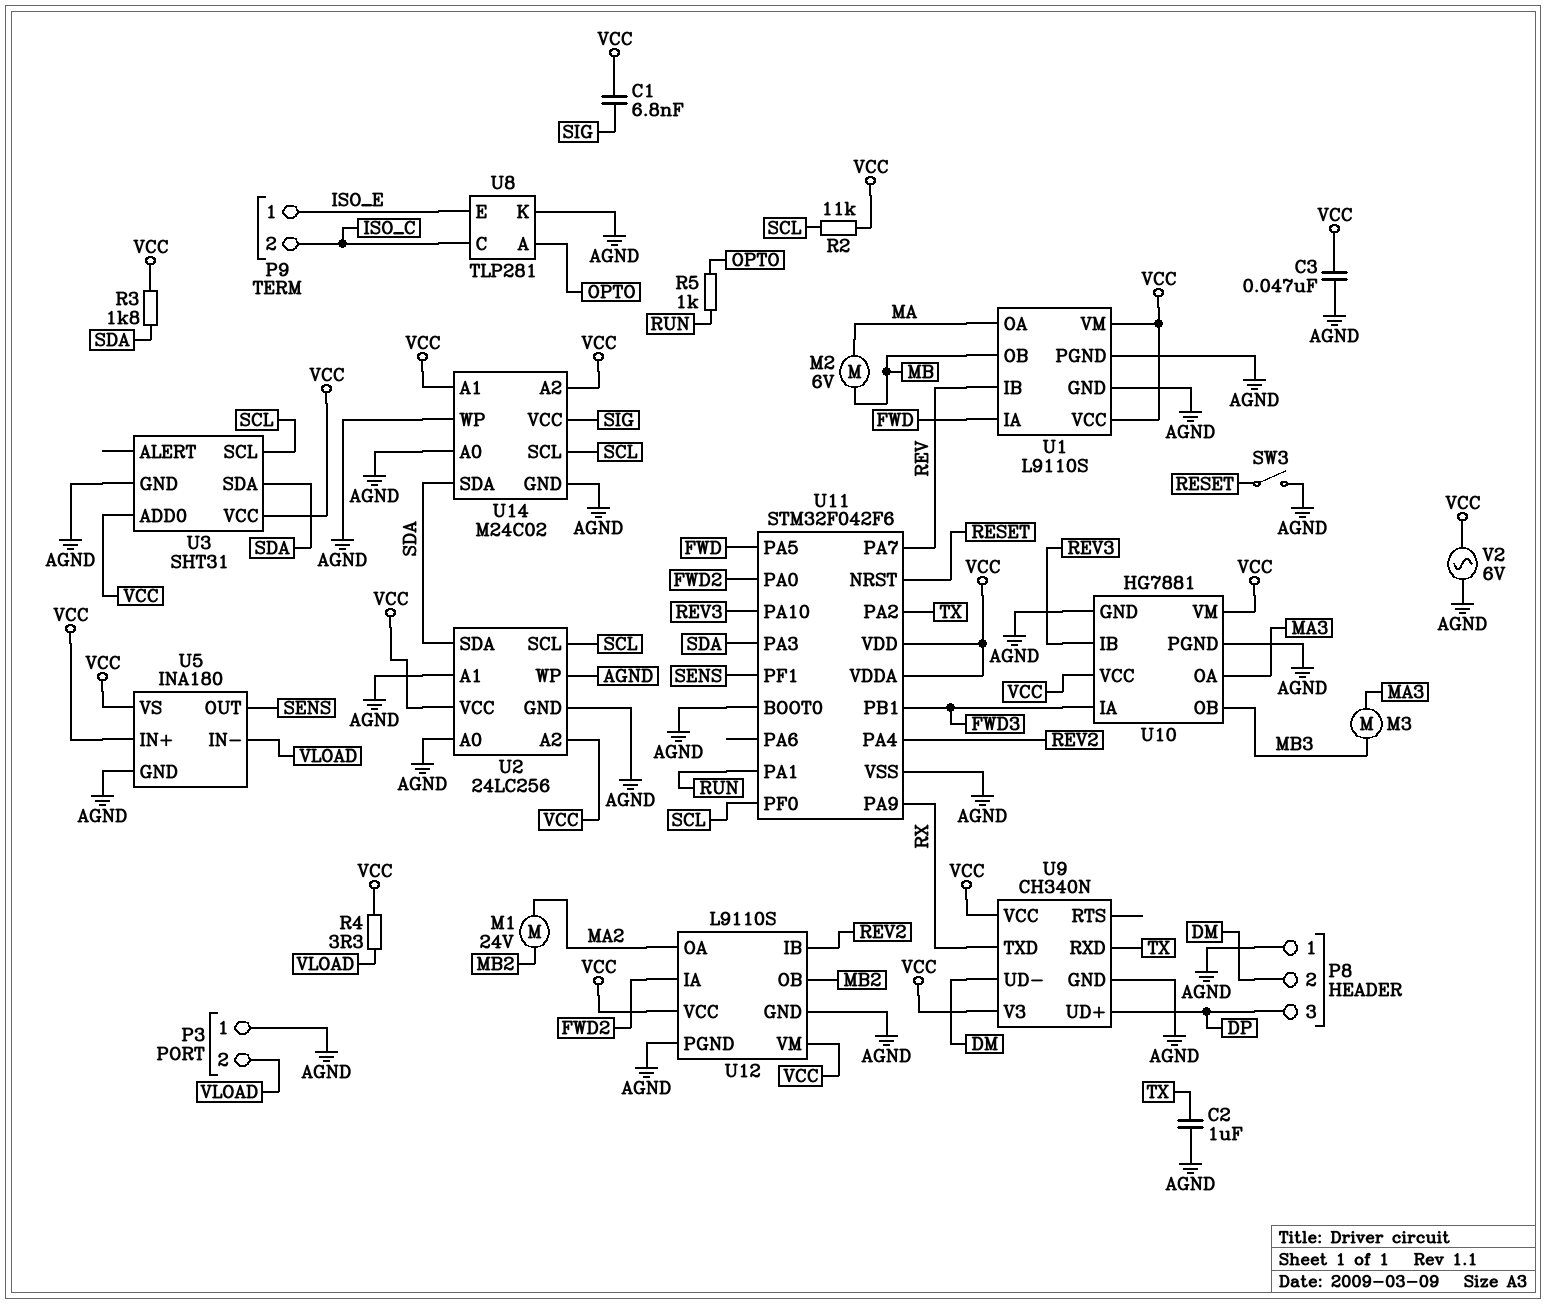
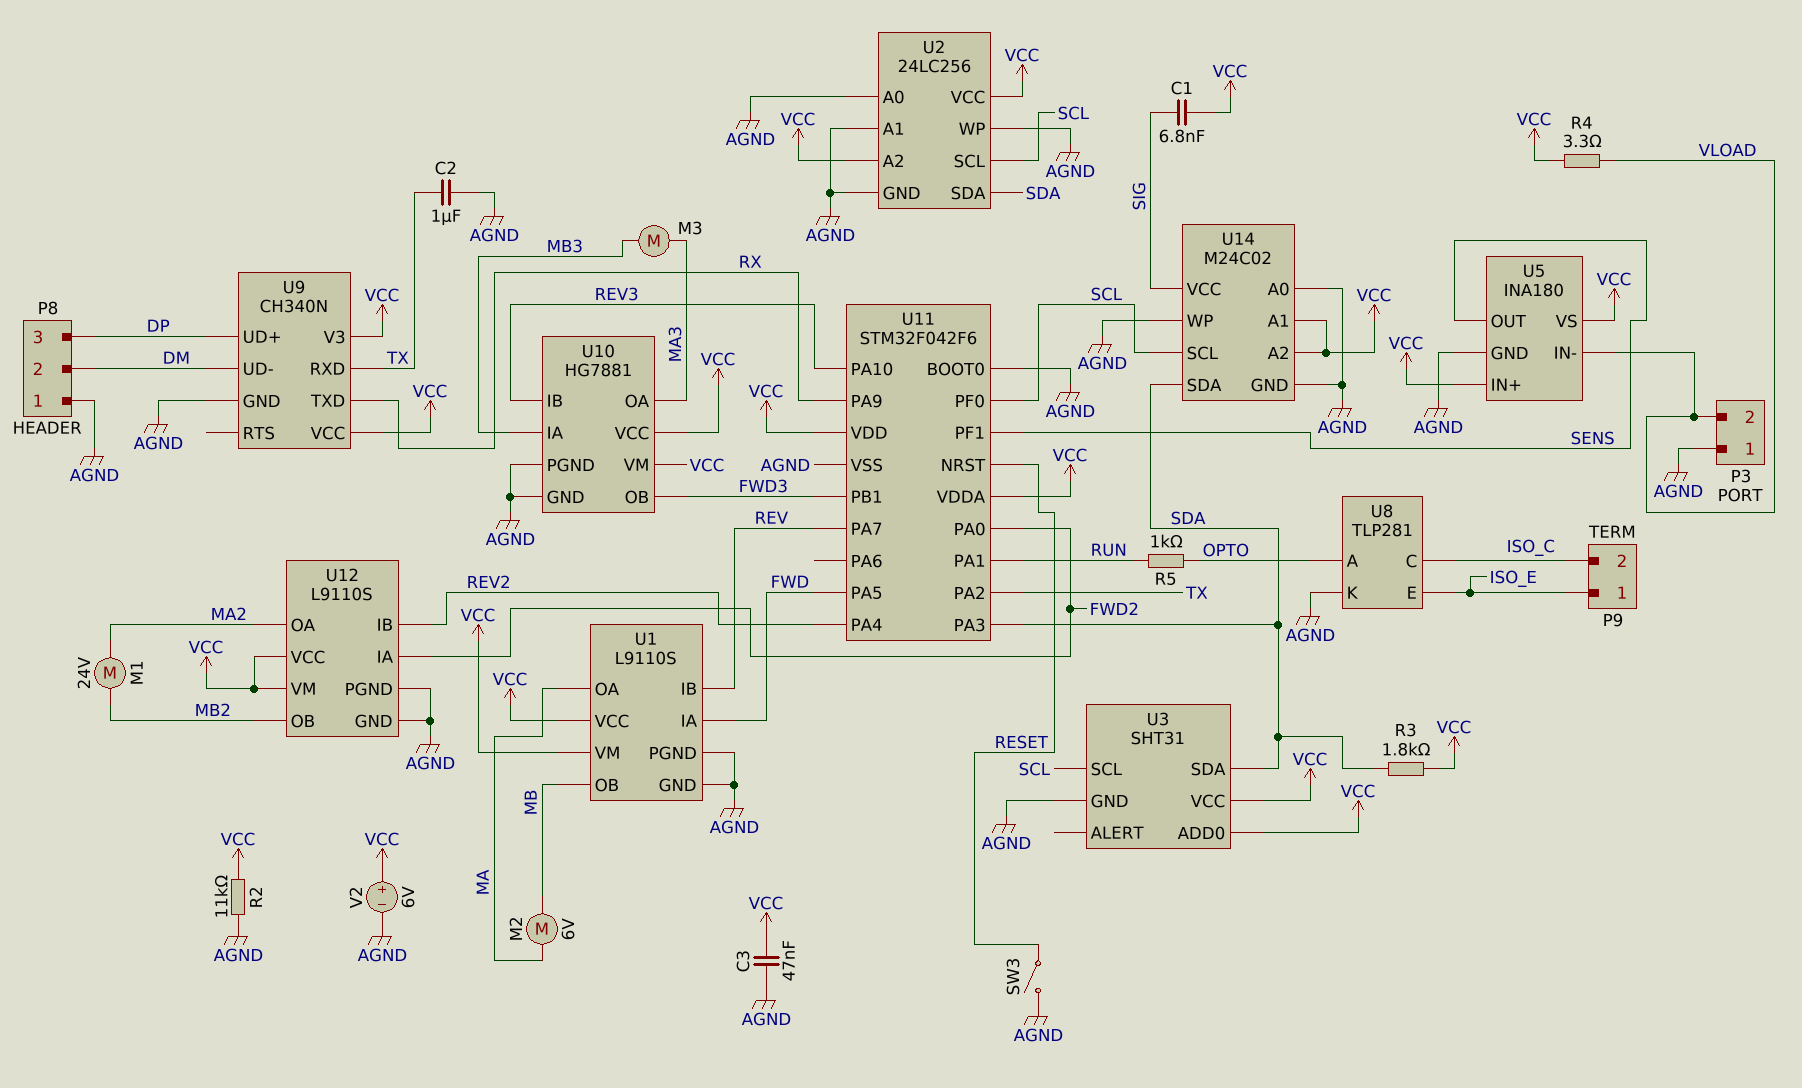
R2: 11k (SCL, VCC) -> 11k (AGND, VCC)
U10 pin IA: FWD3 -> MB3
U10 pin OB: MB3 -> FWD3
V2: AC 6V (AGND, VCC) -> 6V (plus VCC, minus AGND)

